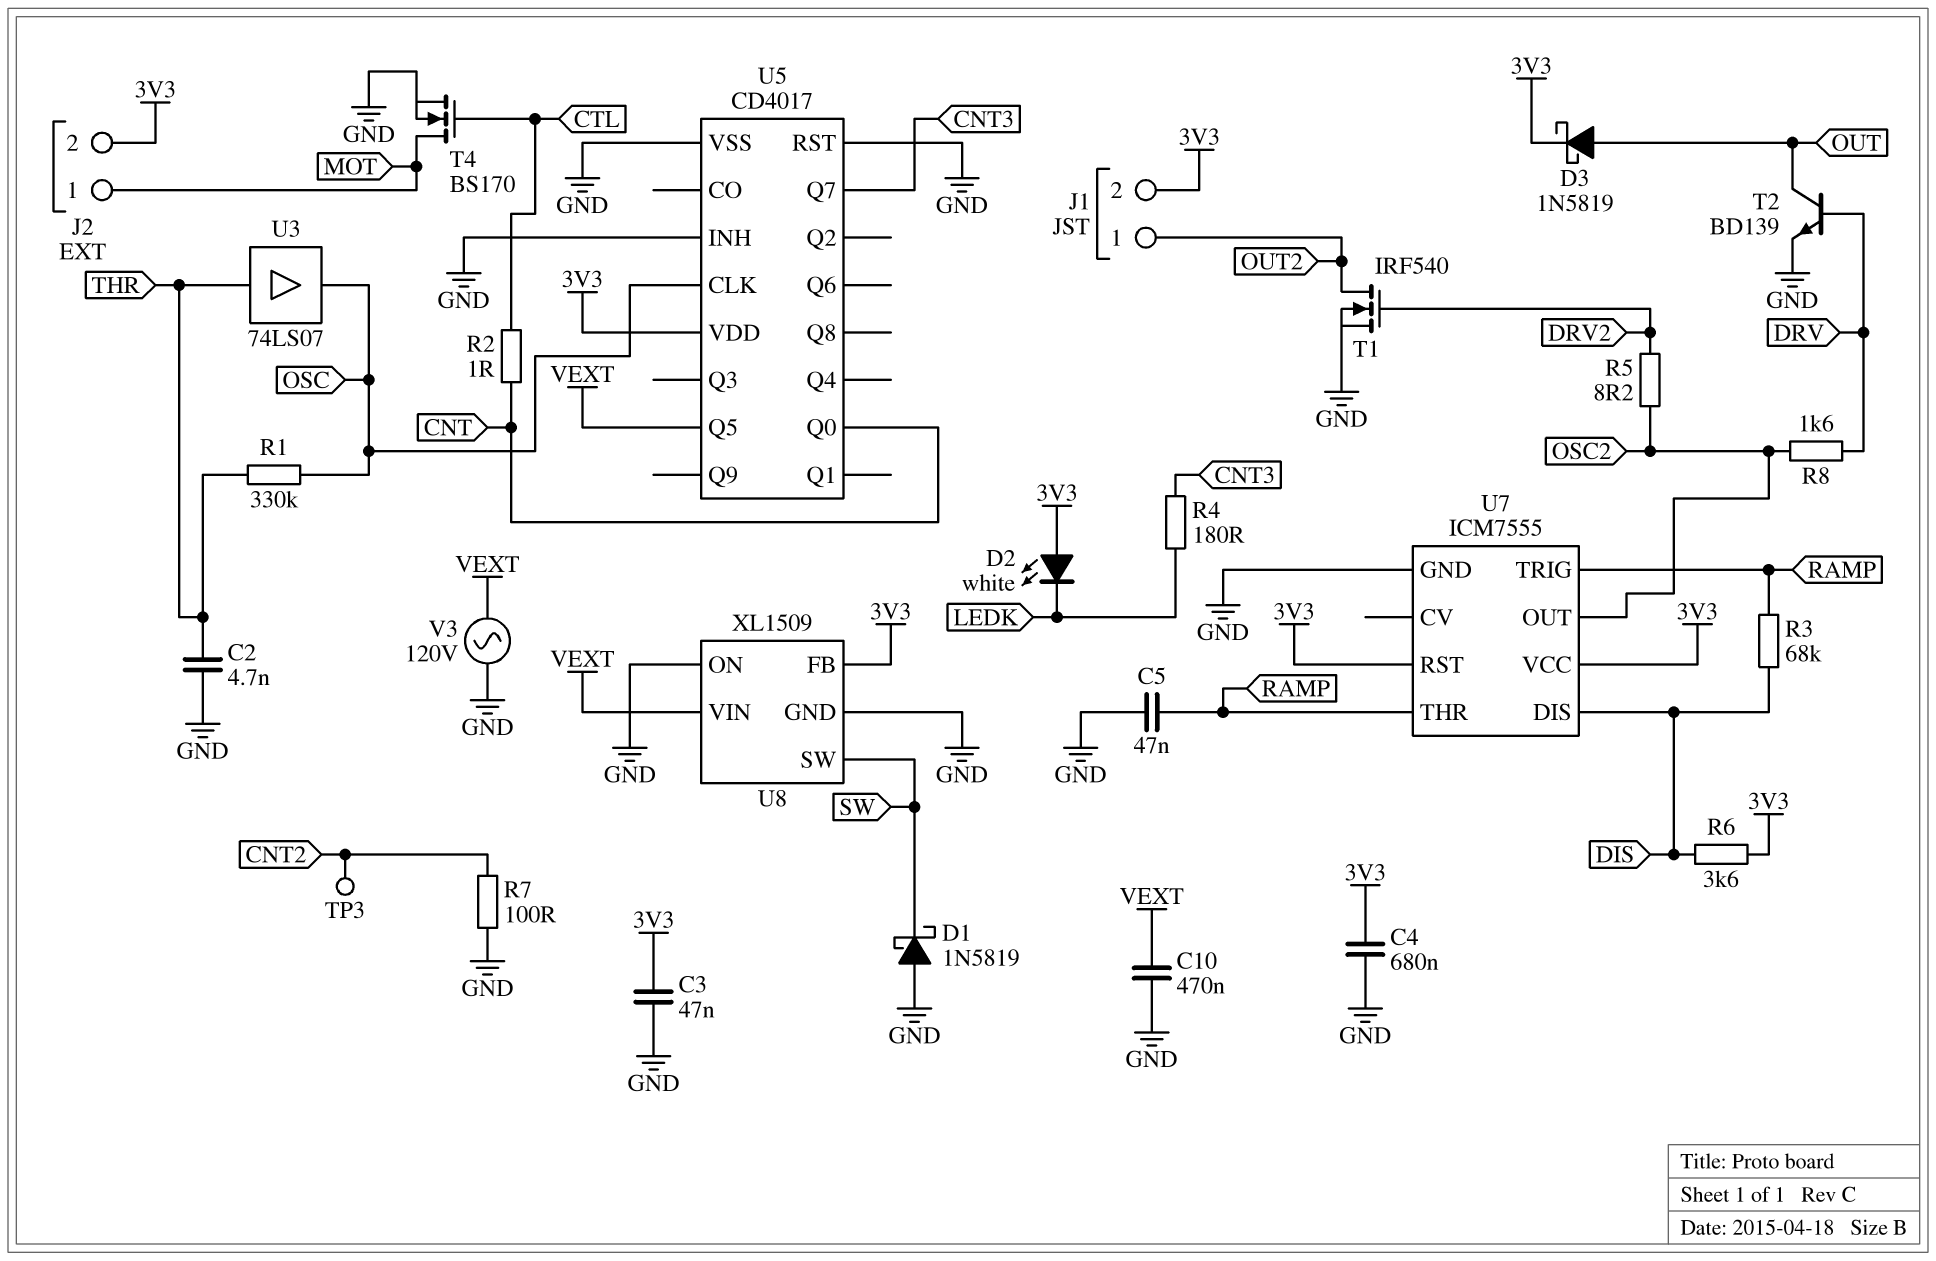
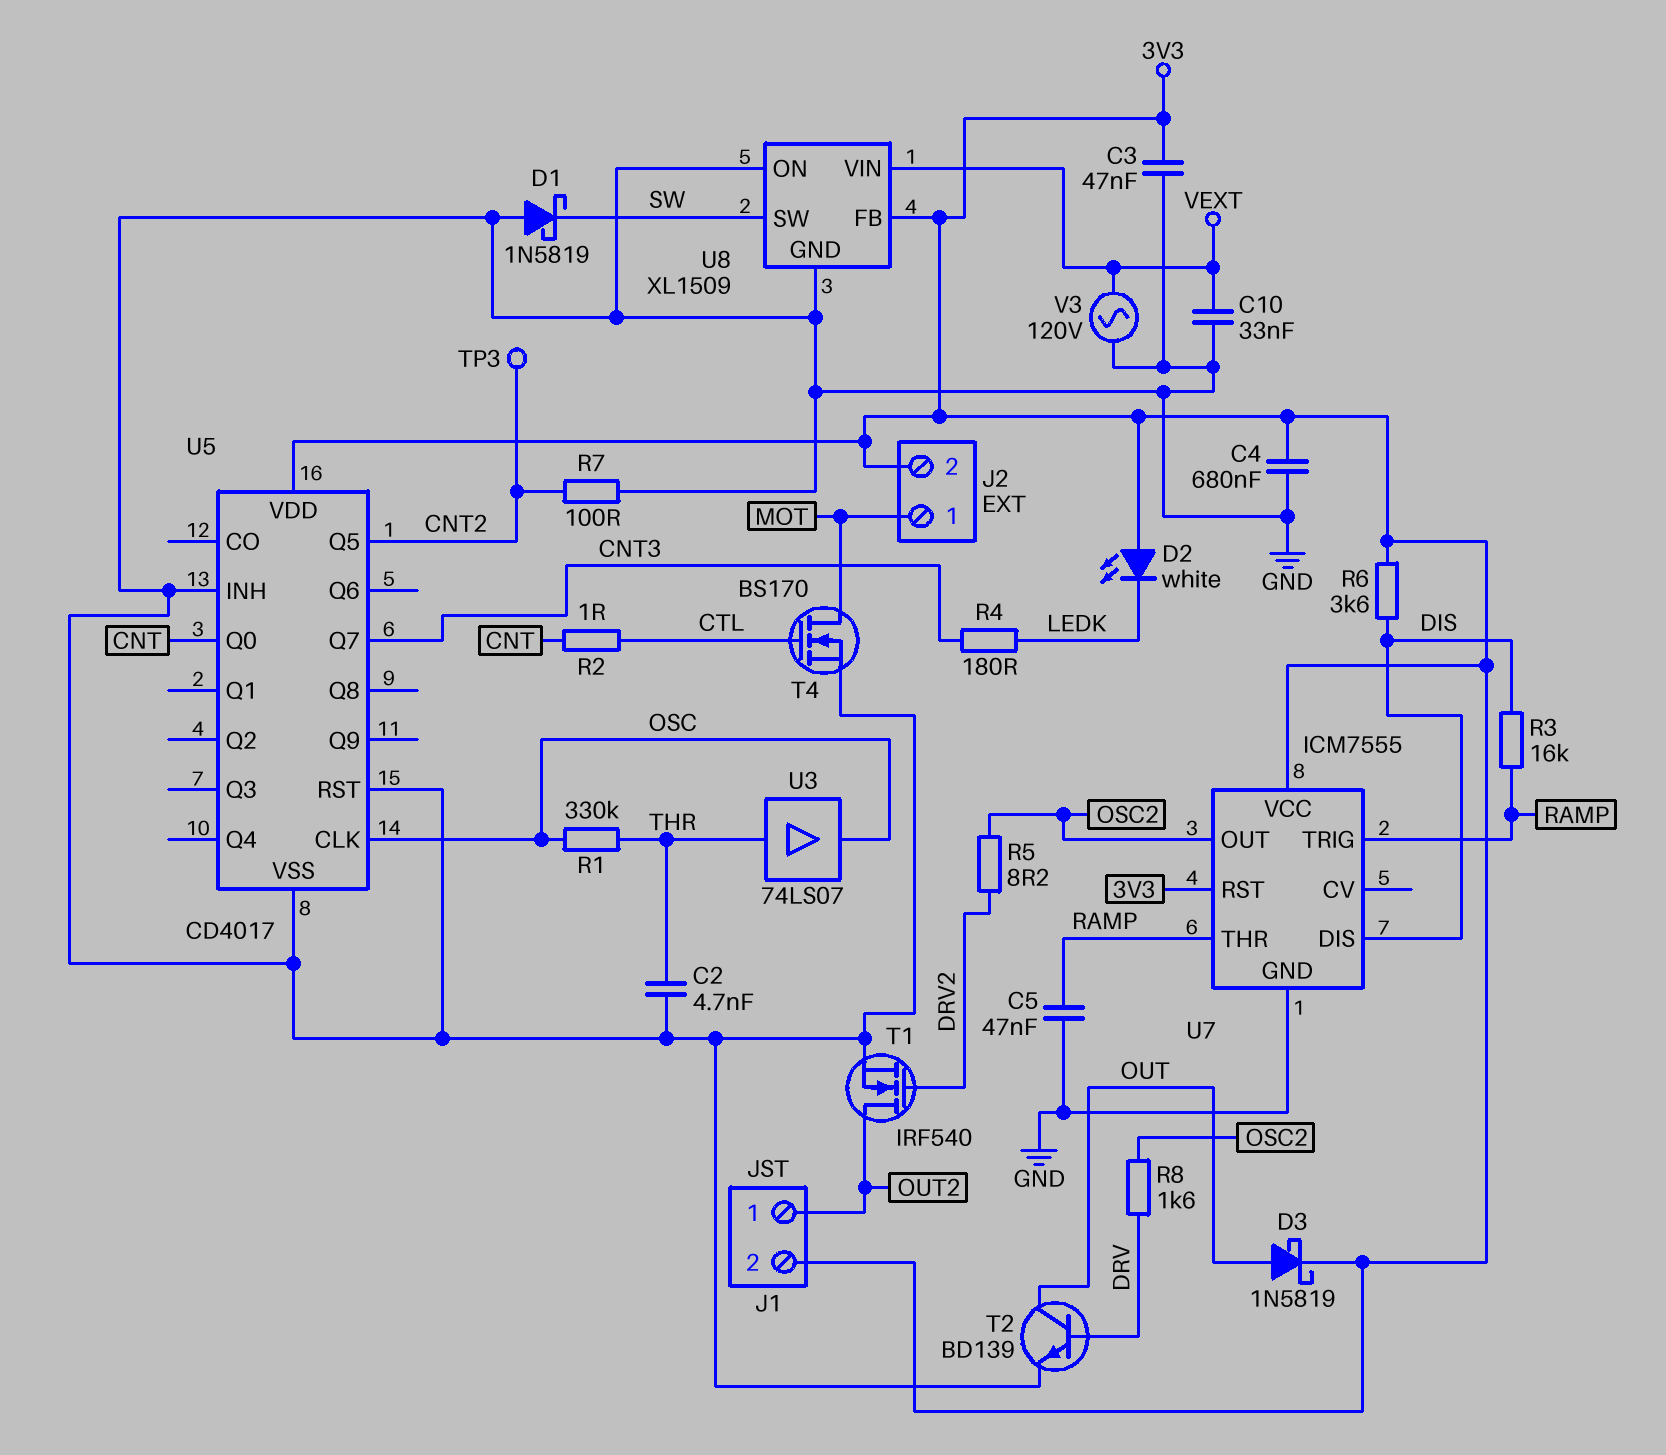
C10: 470nF (GND, VEXT) -> 33nF (GND, VEXT)
R3: 68k (DIS, RAMP) -> 16k (DIS, RAMP)
U5 pin Q5: VEXT -> CNT2

